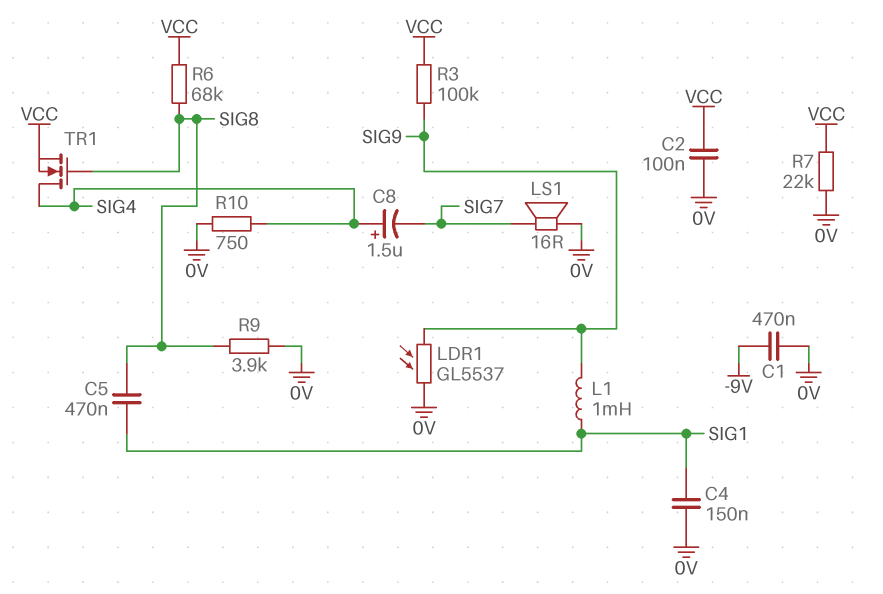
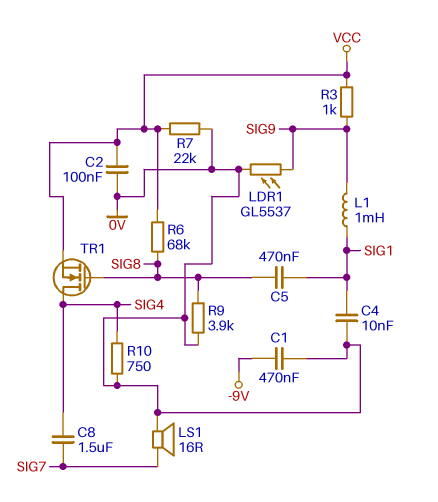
C4: 150nF (0V, SIG1) -> 10nF (0V, SIG1)
C8: 1.5uF (plus SIG4, minus SIG7) -> 1.5uF (SIG4, SIG7)
R3: 100k (SIG9, VCC) -> 1k (SIG9, VCC)

